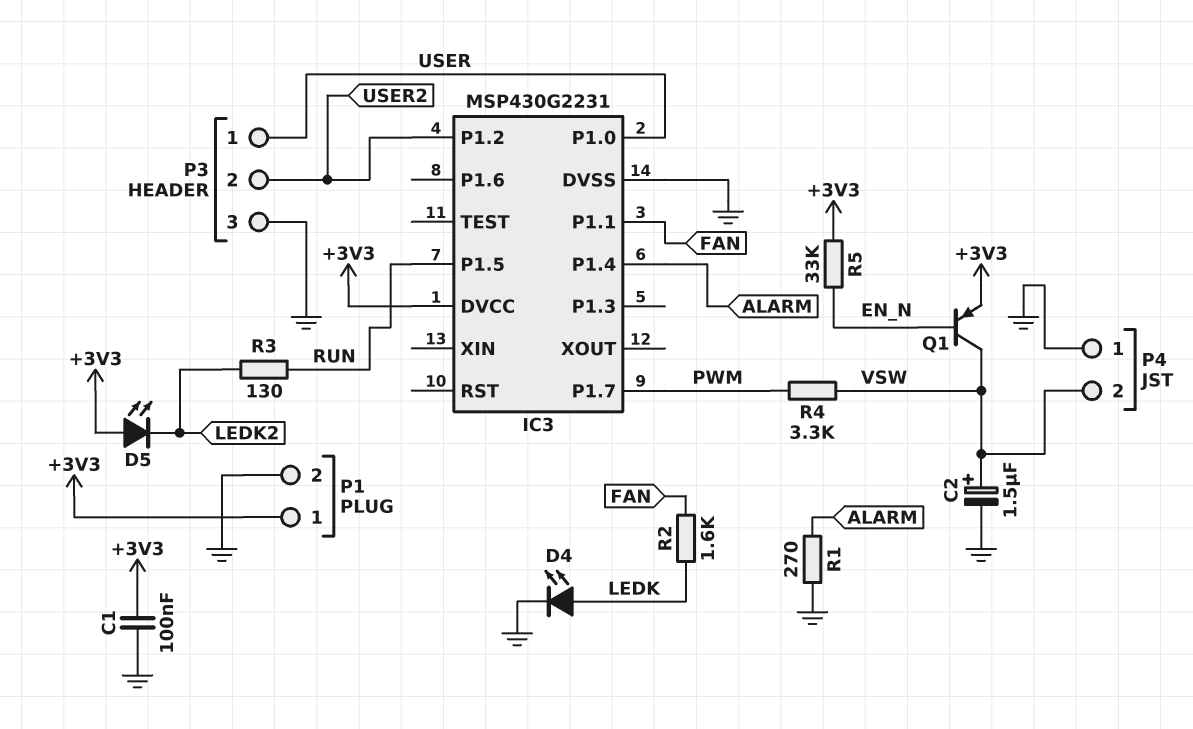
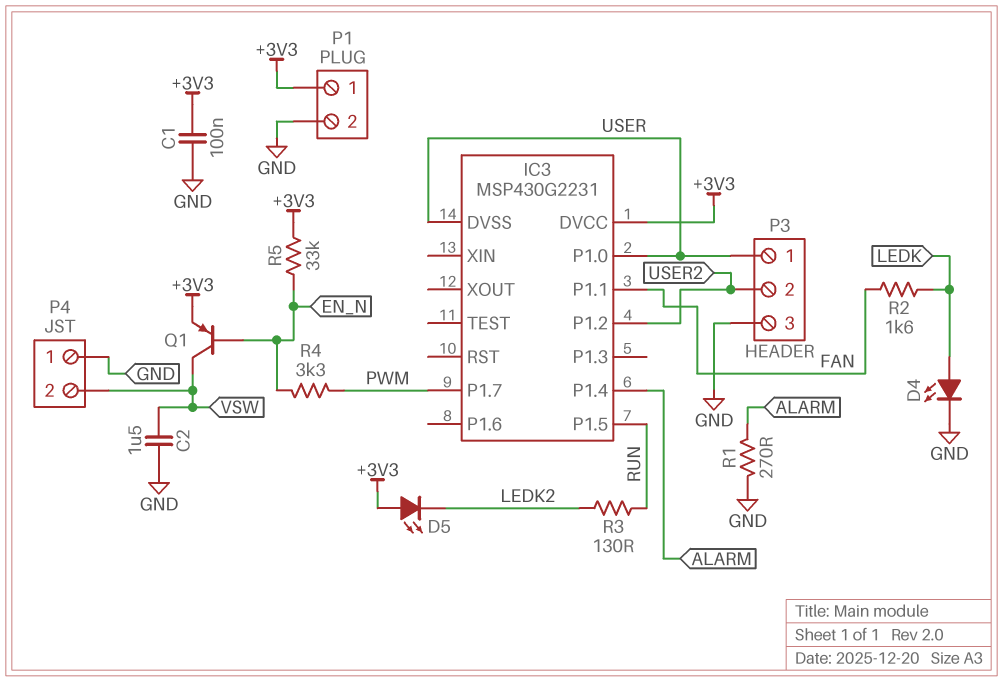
C2: 1.5uF (plus VSW, minus GND) -> 1.5uF (GND, VSW)
IC3 pin DVSS: GND -> USER
R4: 3.3k (PWM, VSW) -> 3.3k (EN_N, PWM)

